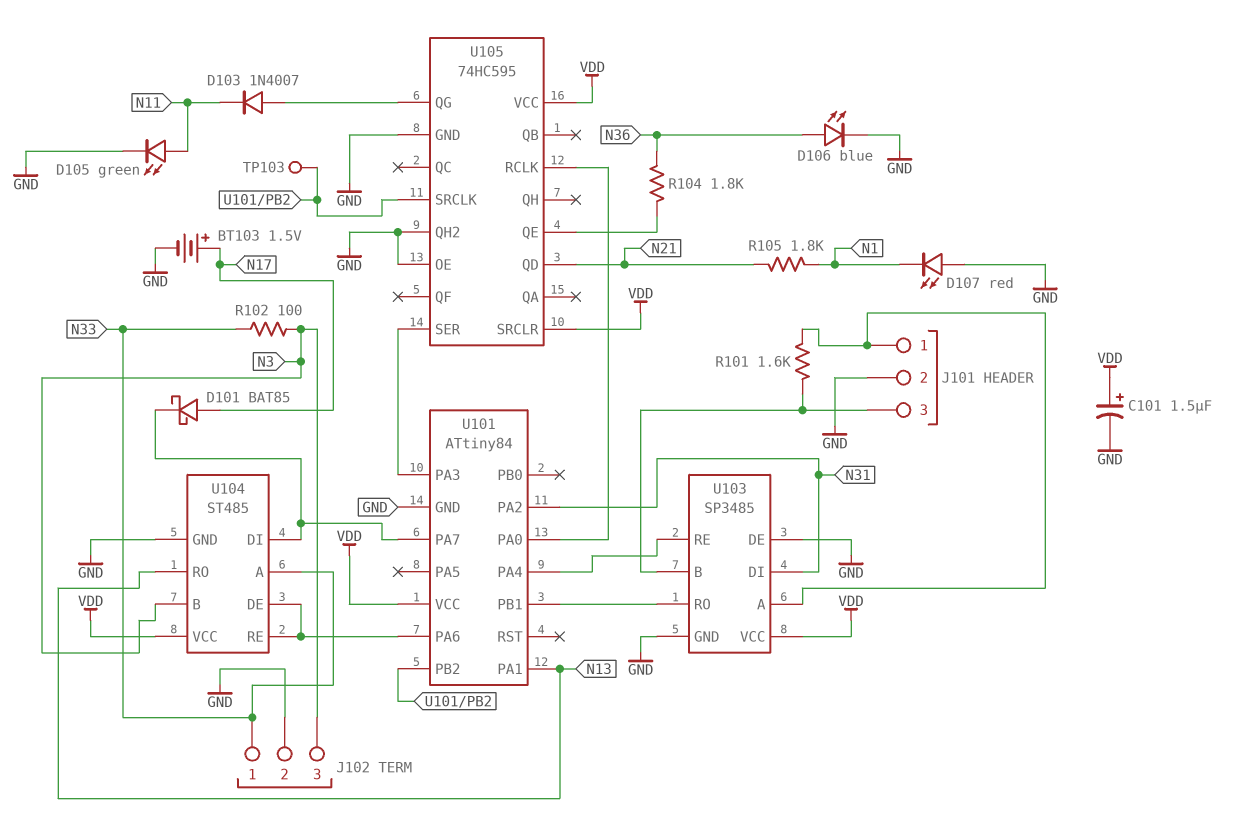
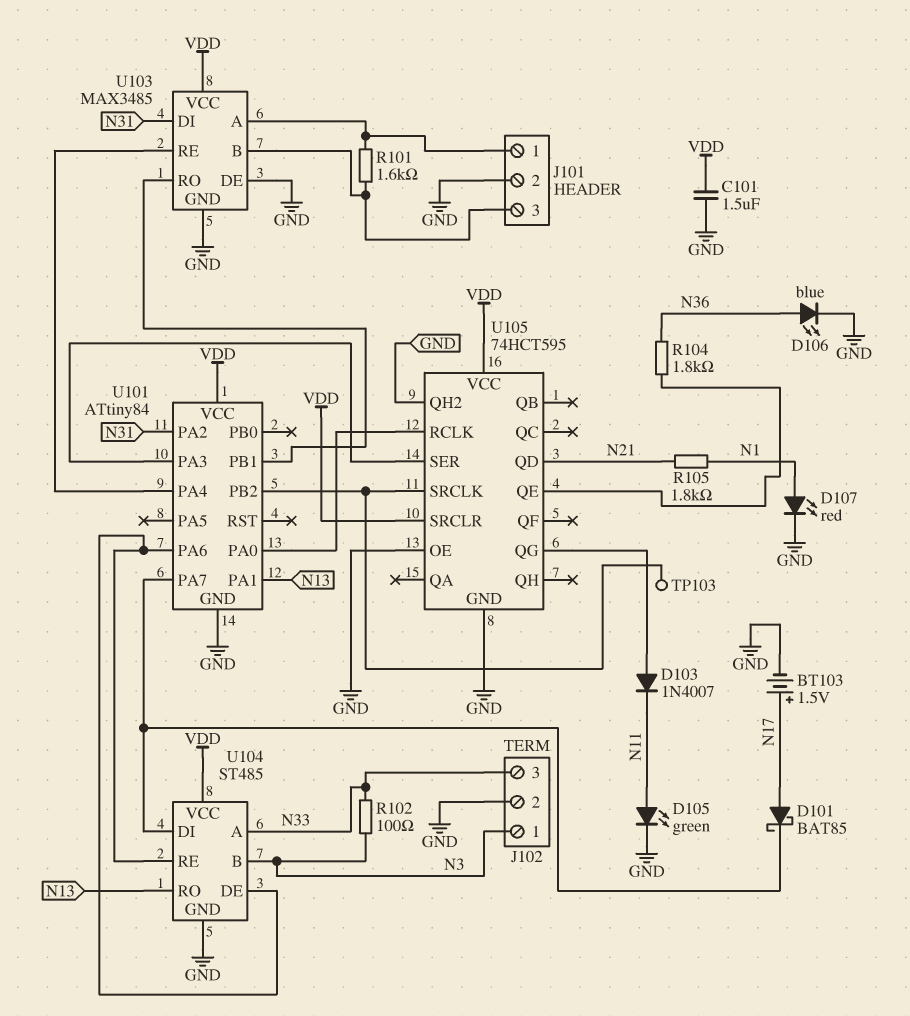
C101: 1.5uF (plus VDD, minus GND) -> 1.5uF (GND, VDD)
D107: LED red (A GND, K N1) -> LED red (A N1, K GND)
J102 pin 1: N33 -> N3
J102 pin 3: N3 -> N33
U103: SP3485 -> MAX3485
U105: 74HC595 -> 74HCT595

